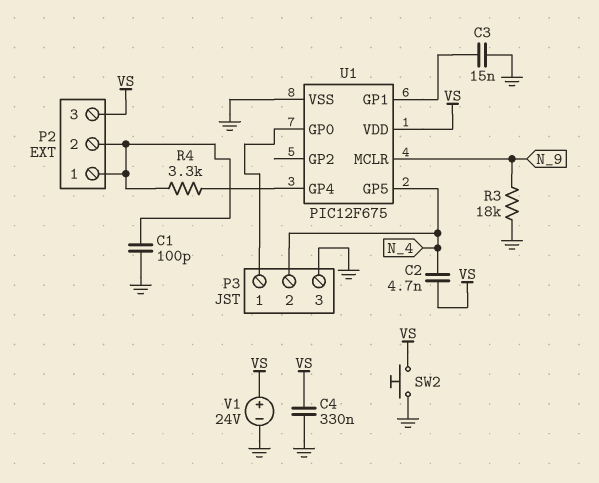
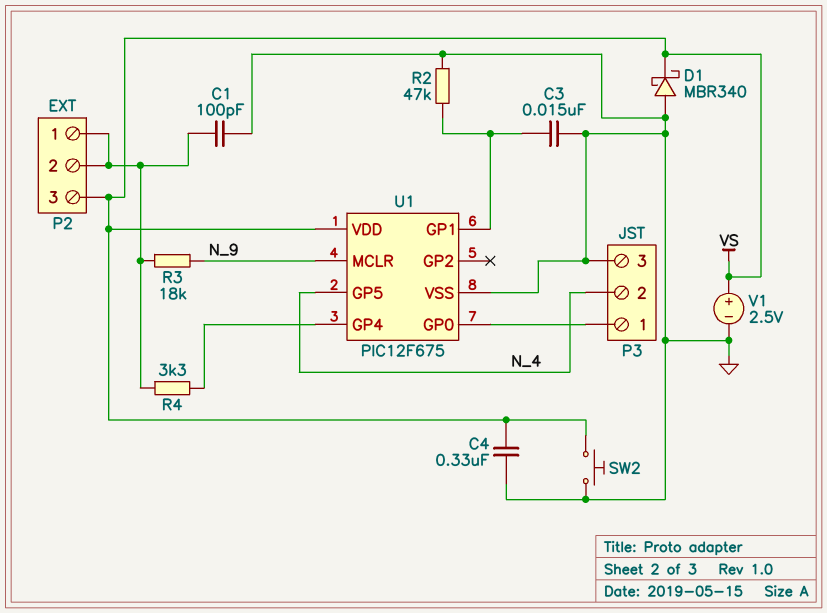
C2: 4.7nF (N_4, VS) -> none
D1: none -> schottky MBR340 (A GND, K VS)
R2: none -> 47k (GND, U1/GP1)
R3: 18k (GND, N_9) -> 18k (N_9, P2/1)
V1: 24V (plus VS, minus GND) -> 2.5V (plus VS, minus GND)

